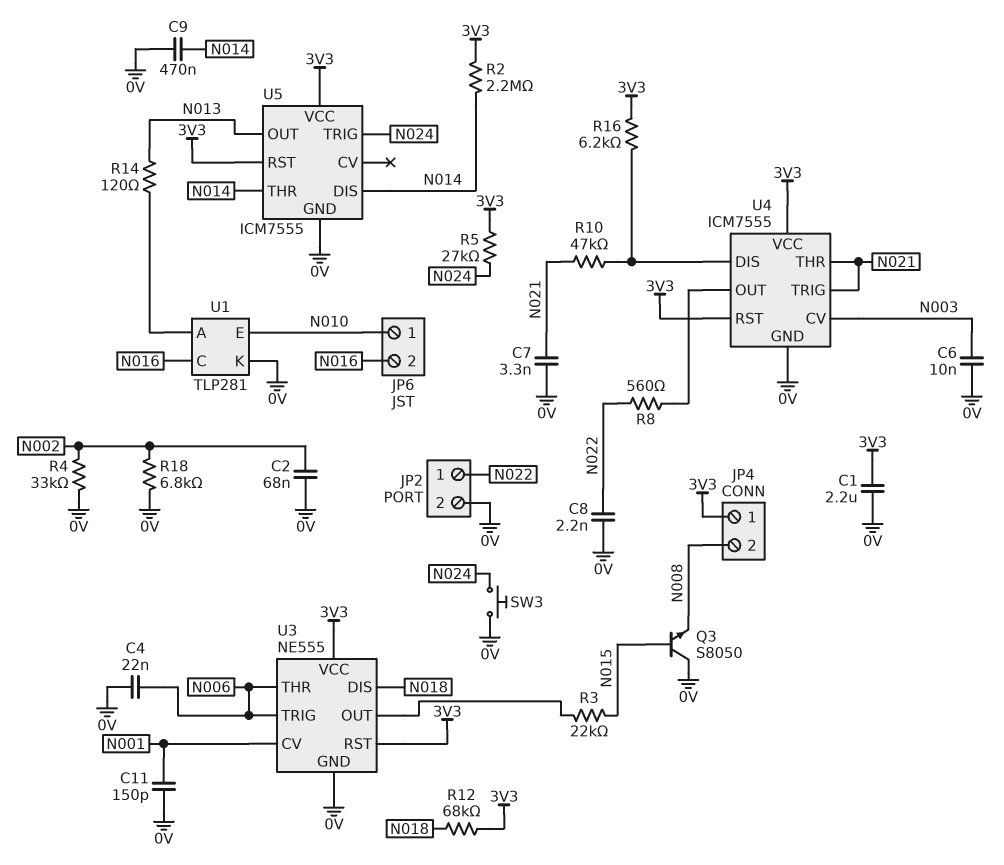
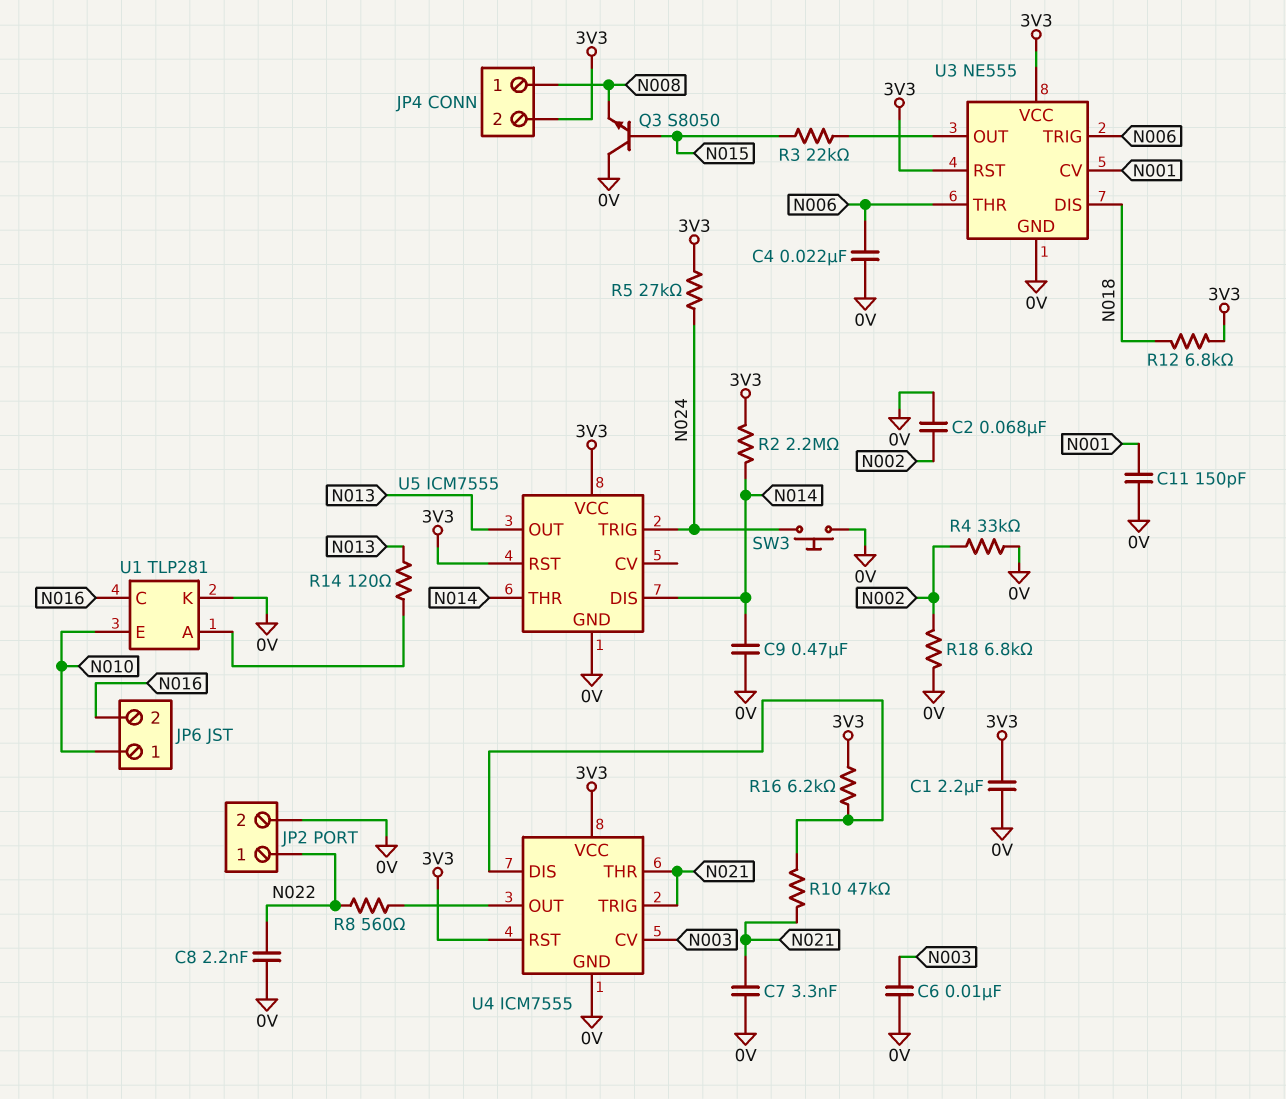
JP4 pin 1: 3V3 -> N008
JP4 pin 2: N008 -> 3V3
R12: 68k (3V3, N018) -> 6.8k (3V3, N018)

